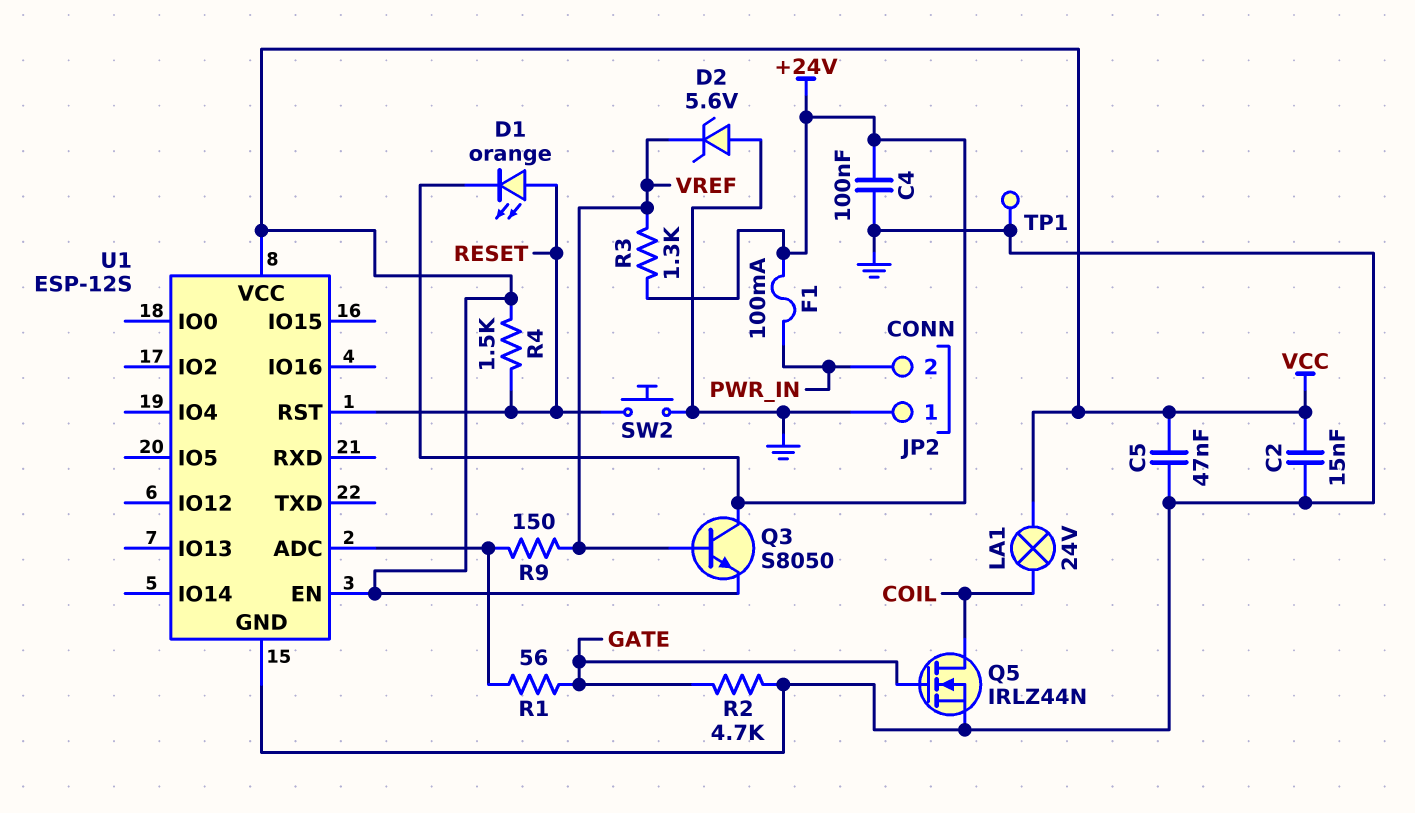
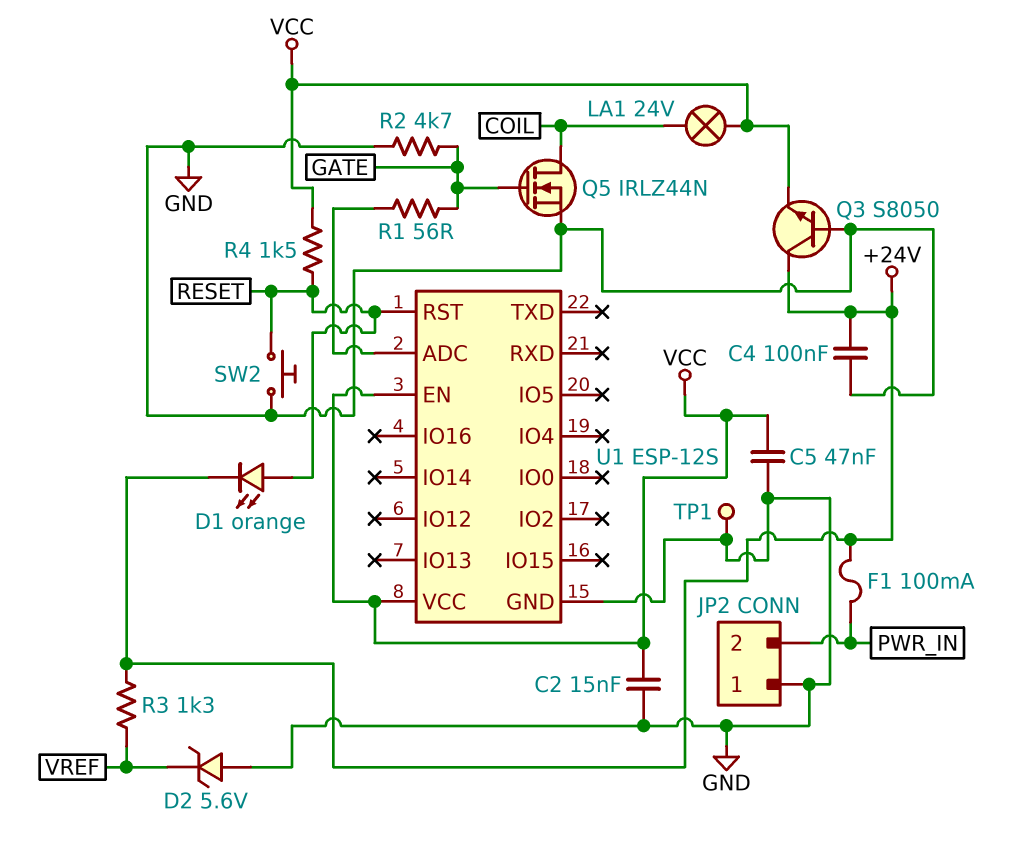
Q3: NPN S8050 (B VREF, C +24V, E VCC) -> NPN S8050 (B GND, C +24V, E VCC)
R9: 150 (U1/ADC, VREF) -> none

